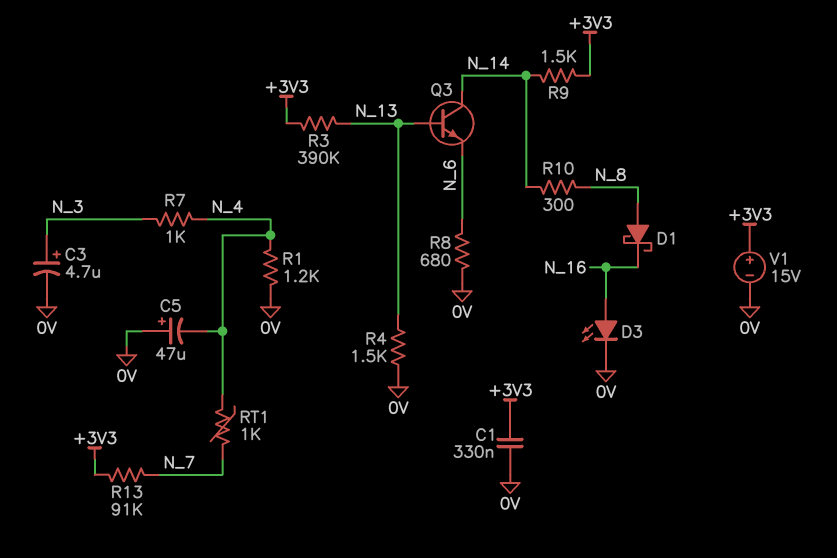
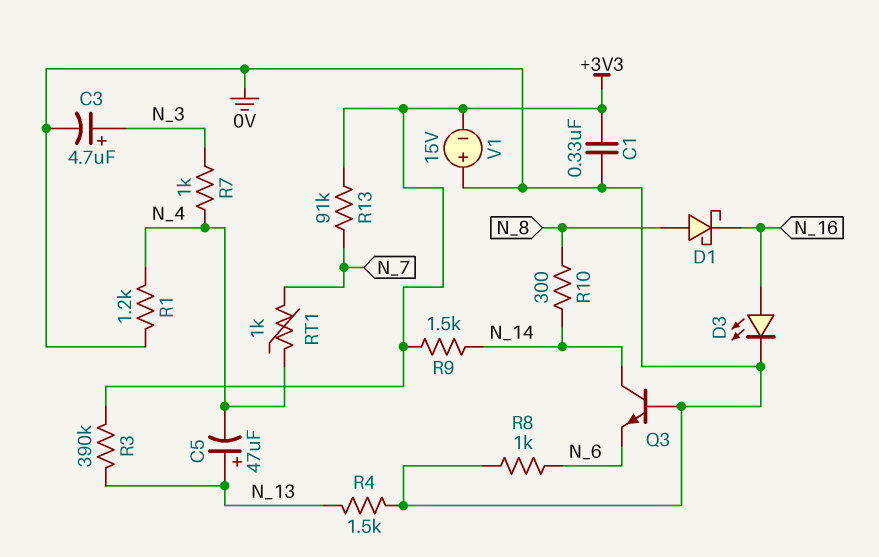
C5: 47uF (plus 0V, minus N_4) -> 47uF (plus N_13, minus N_4)
Q3: NPN (B N_13, C N_14, E N_6) -> NPN (B 0V, C N_14, E N_6)
R8: 680 (0V, N_6) -> 1k (0V, N_6)
V1: 15V (plus +3V3, minus 0V) -> 15V (plus 0V, minus +3V3)

